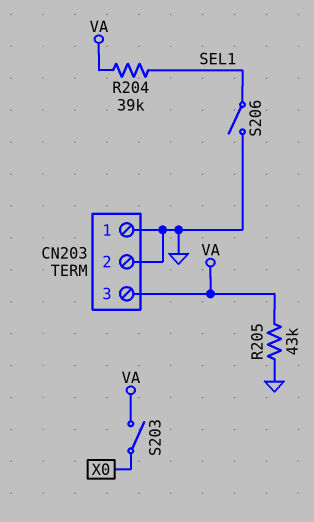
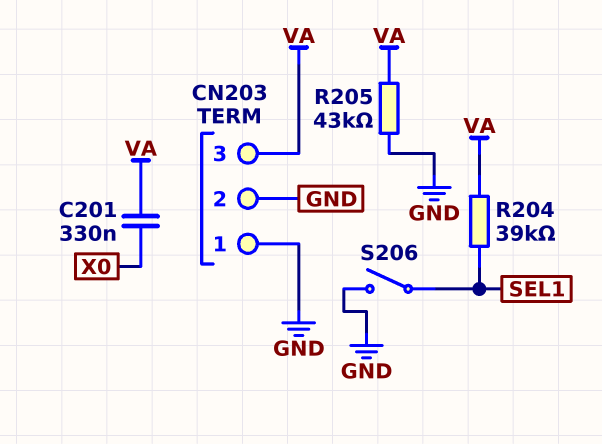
C201: none -> 330nF (VA, X0)
S203: switch (VA, X0) -> none

